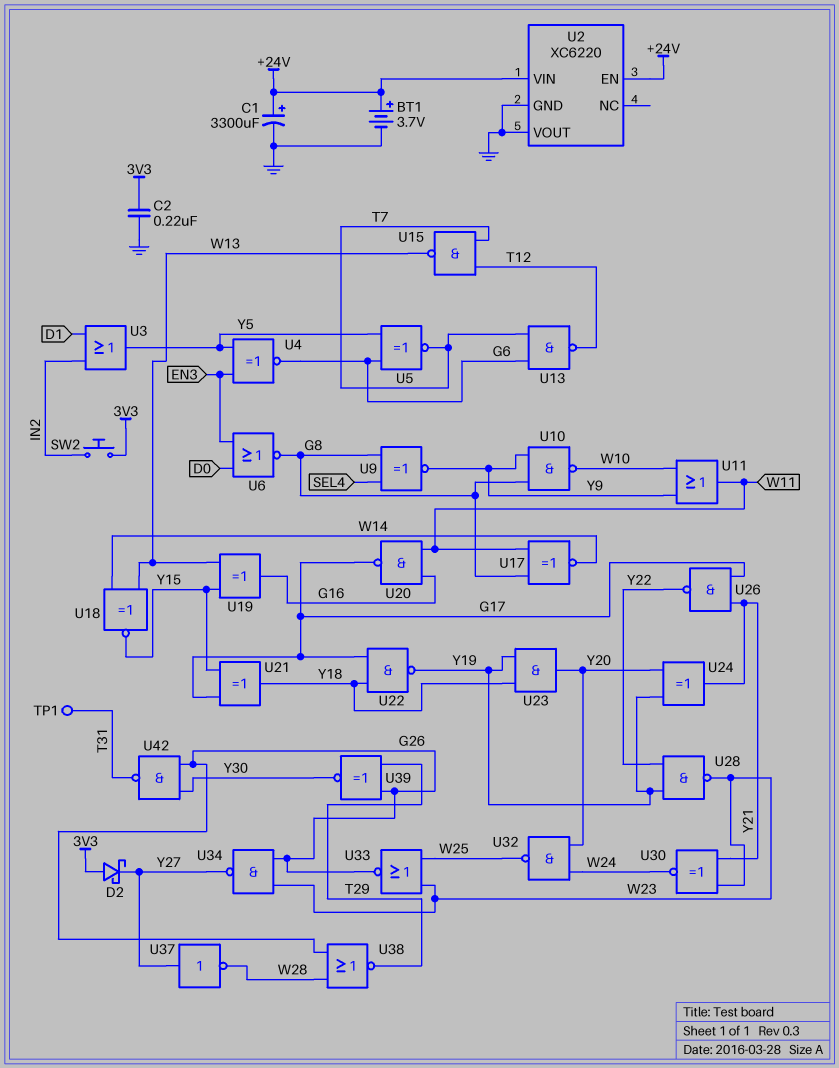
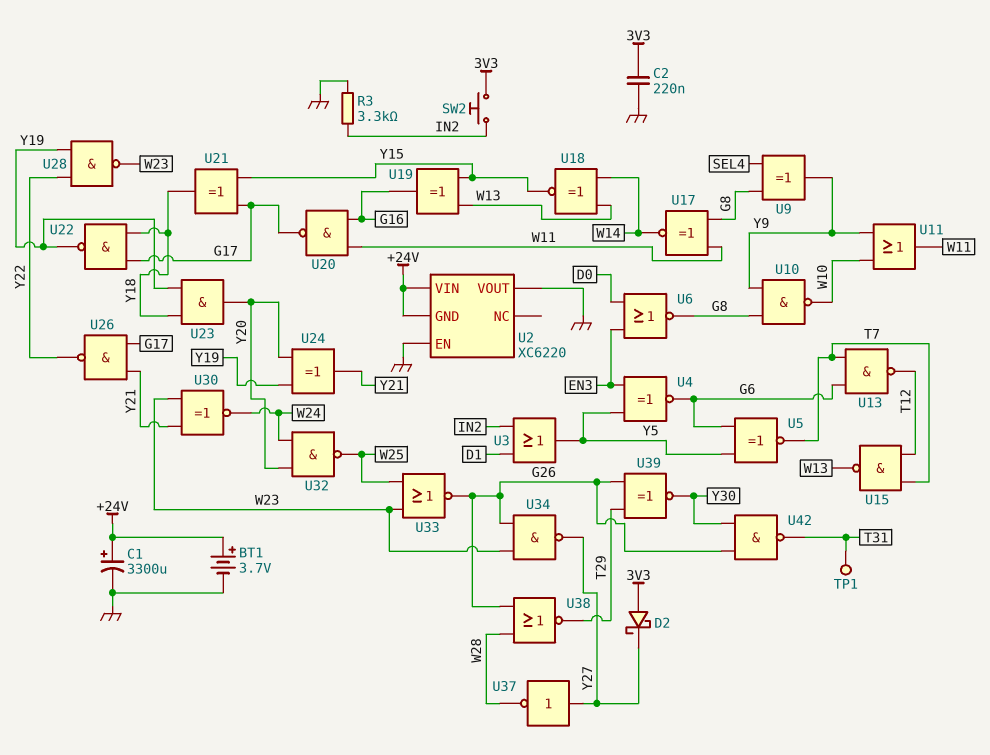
R3: none -> 3.3k (GND, IN2)
U2 pin EN: +24V -> GND
U2 pin GND: GND -> +24V
U9: XNOR (in G8, in SEL4, out Y9) -> XOR (in G8, in SEL4, out Y9)

